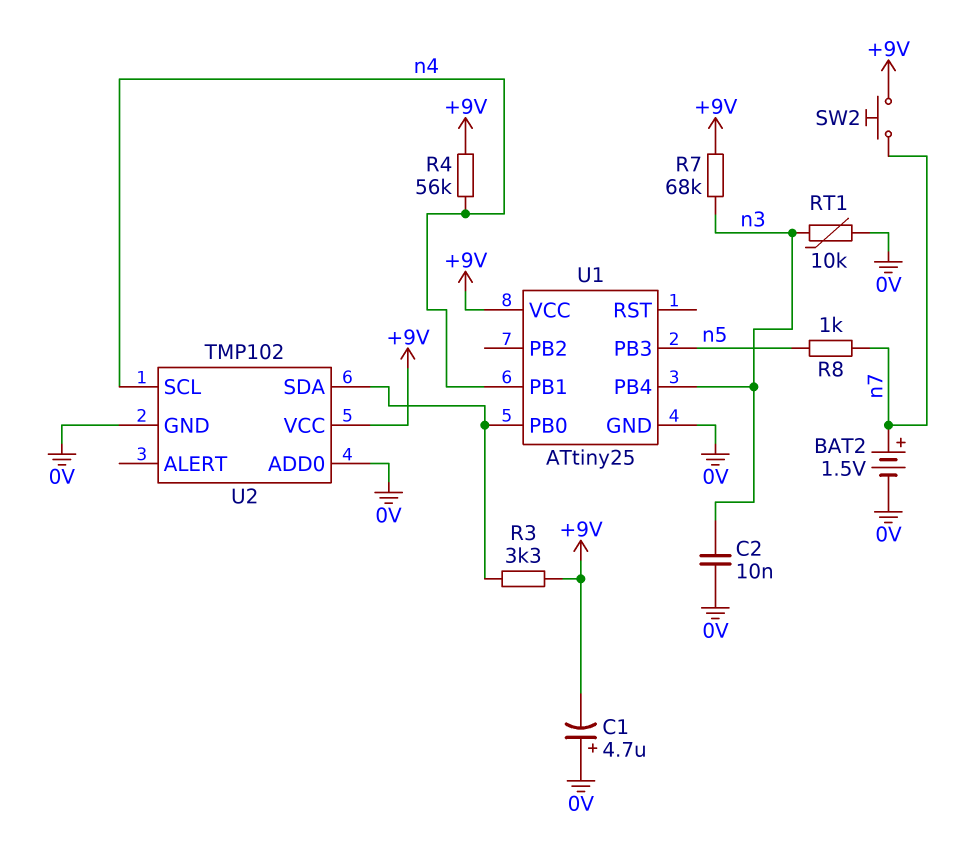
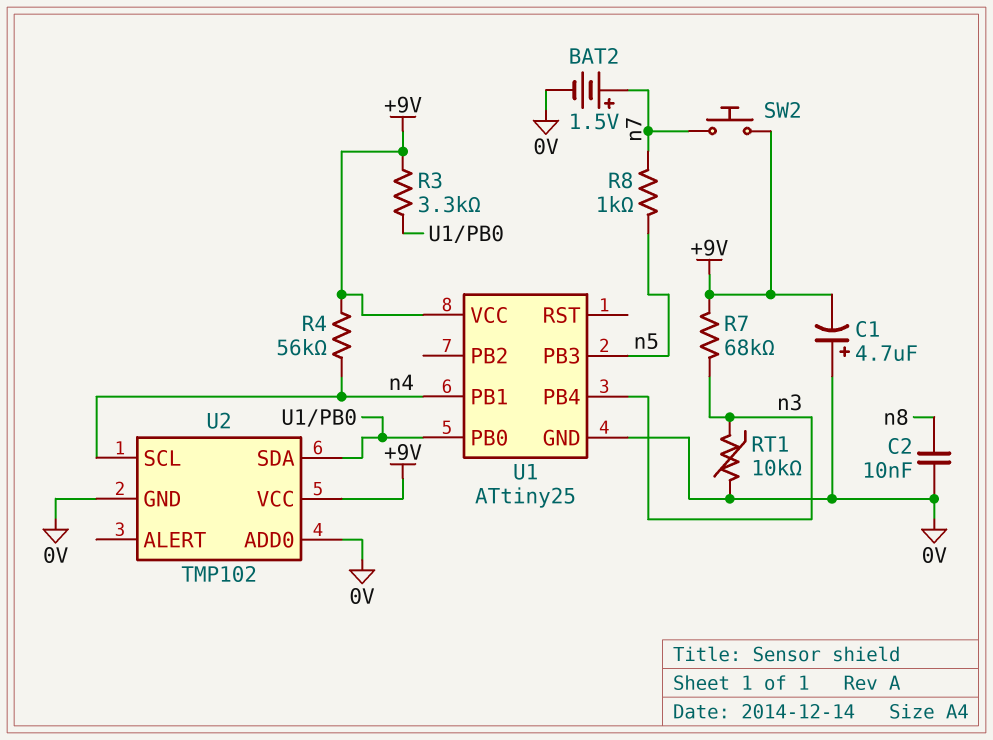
C2: 10nF (0V, n3) -> 10nF (0V, n8)

